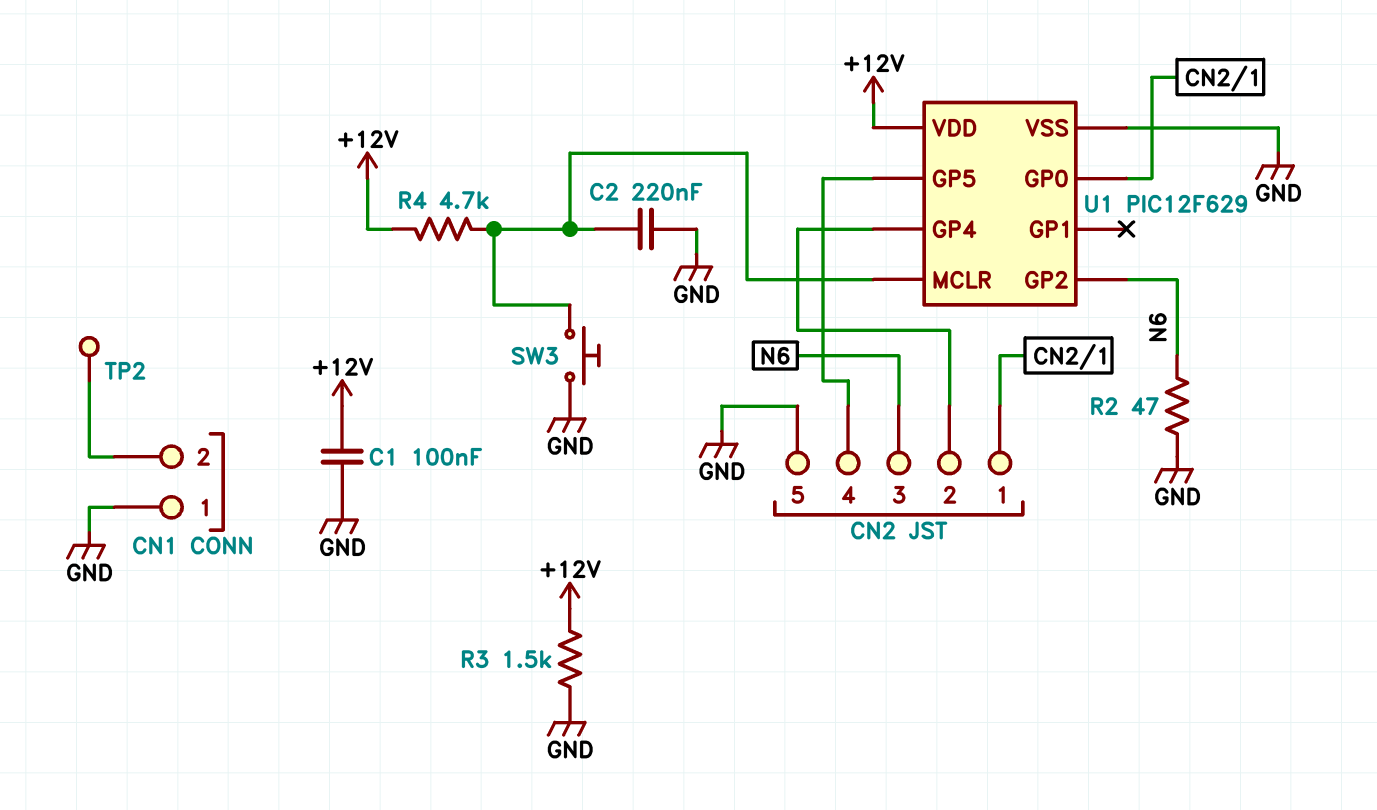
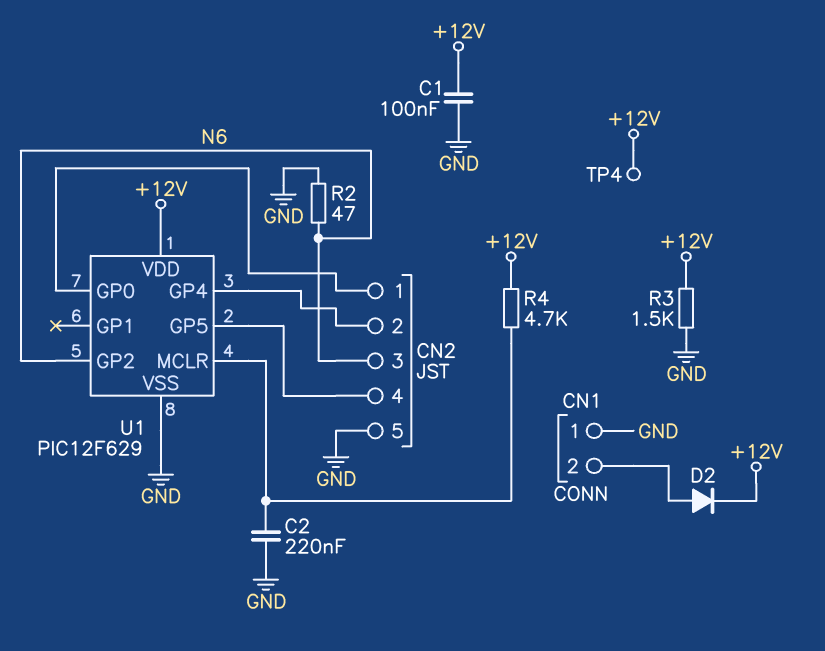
D2: none -> diode (A CN1/2, K +12V)
SW3: button (GND, U1/MCLR) -> none
TP2: test point (CN1/2) -> none
TP4: none -> test point (+12V)

